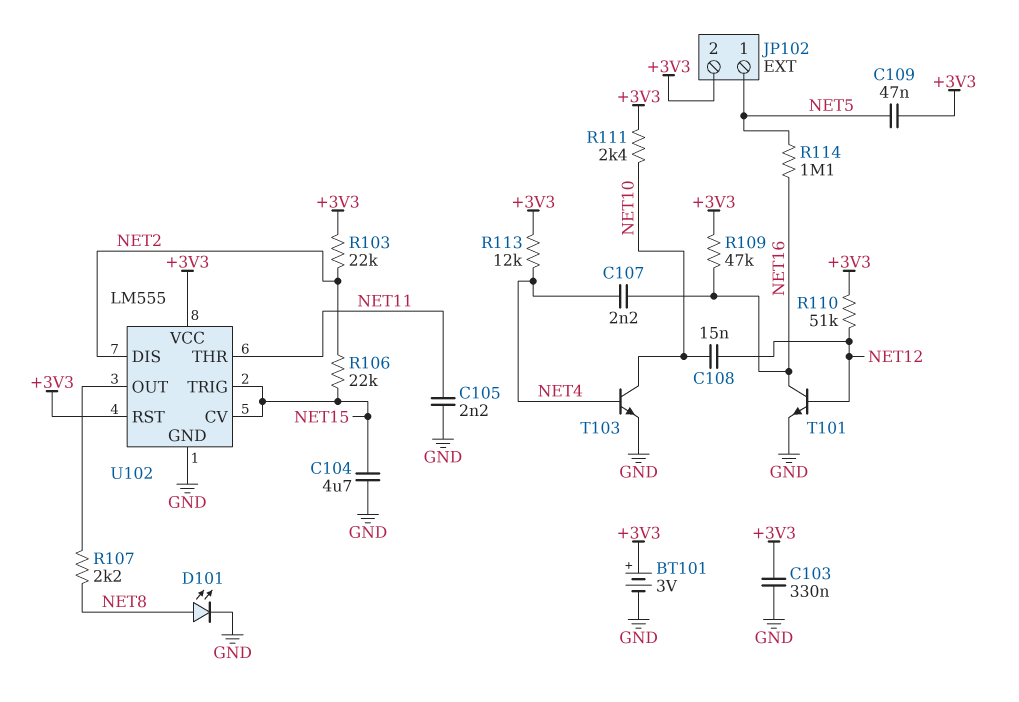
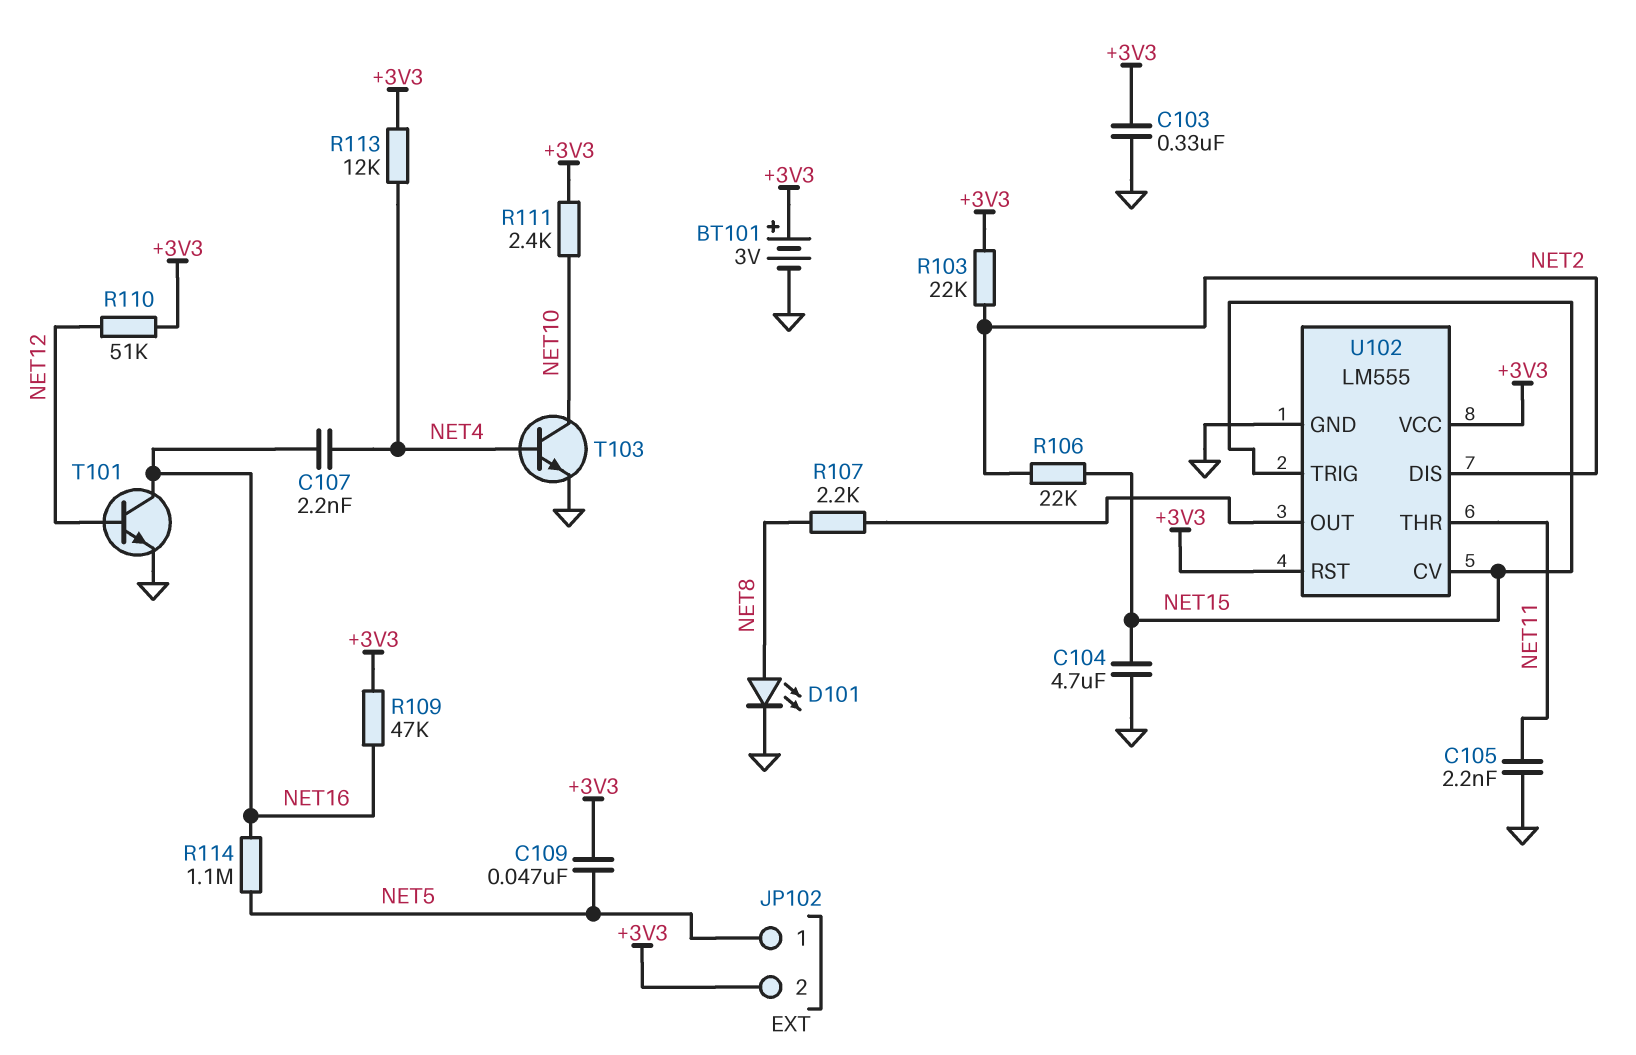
C108: 15nF (NET10, NET12) -> none

